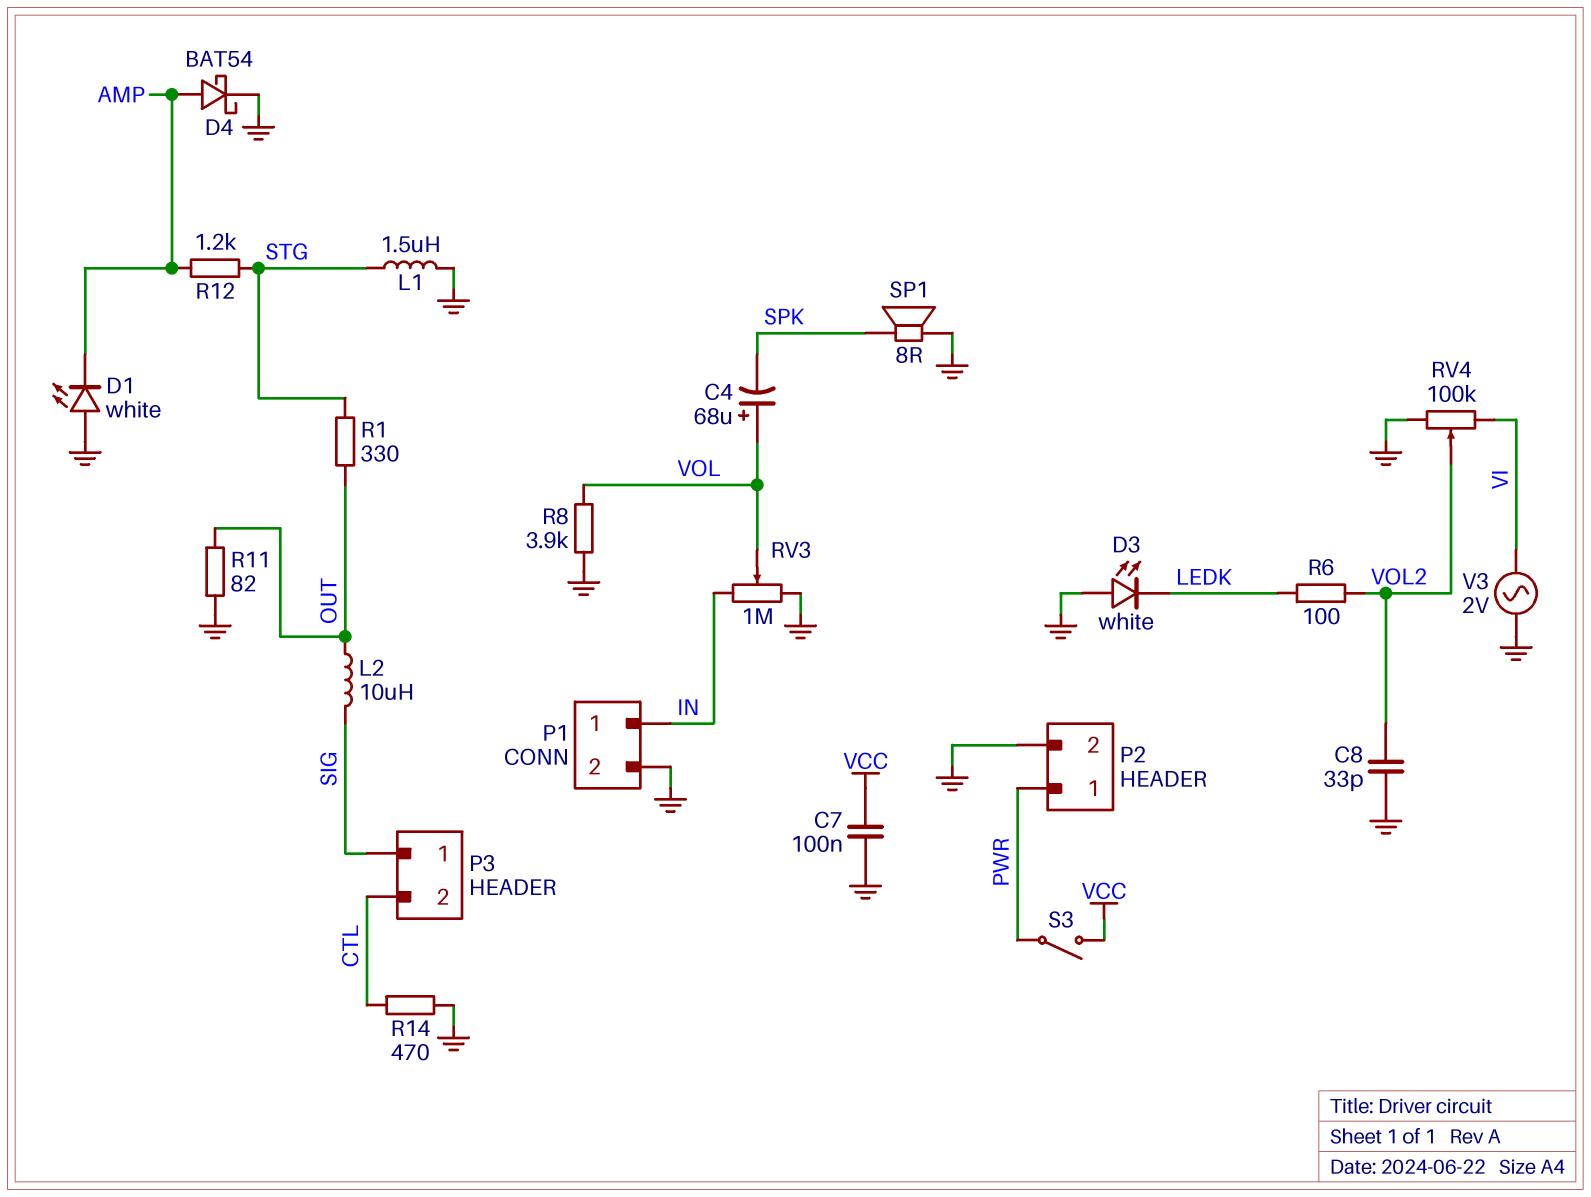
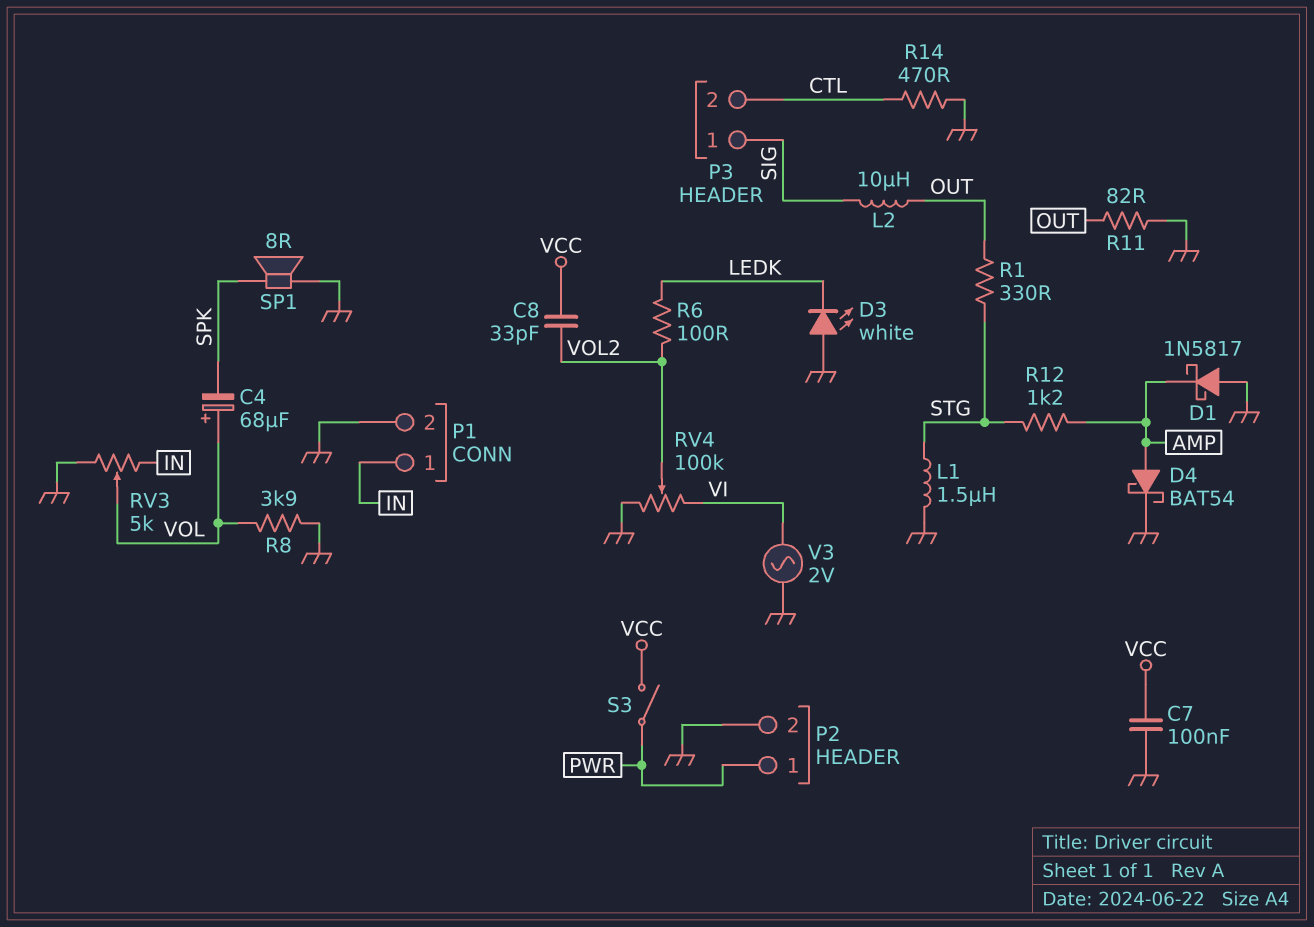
C8: 33pF (GND, VOL2) -> 33pF (VCC, VOL2)
D1: LED white (A GND, K AMP) -> schottky 1N5817 (A GND, K AMP)
RV3: 1M (GND, IN, wiper VOL) -> 5k (GND, IN, wiper VOL)

